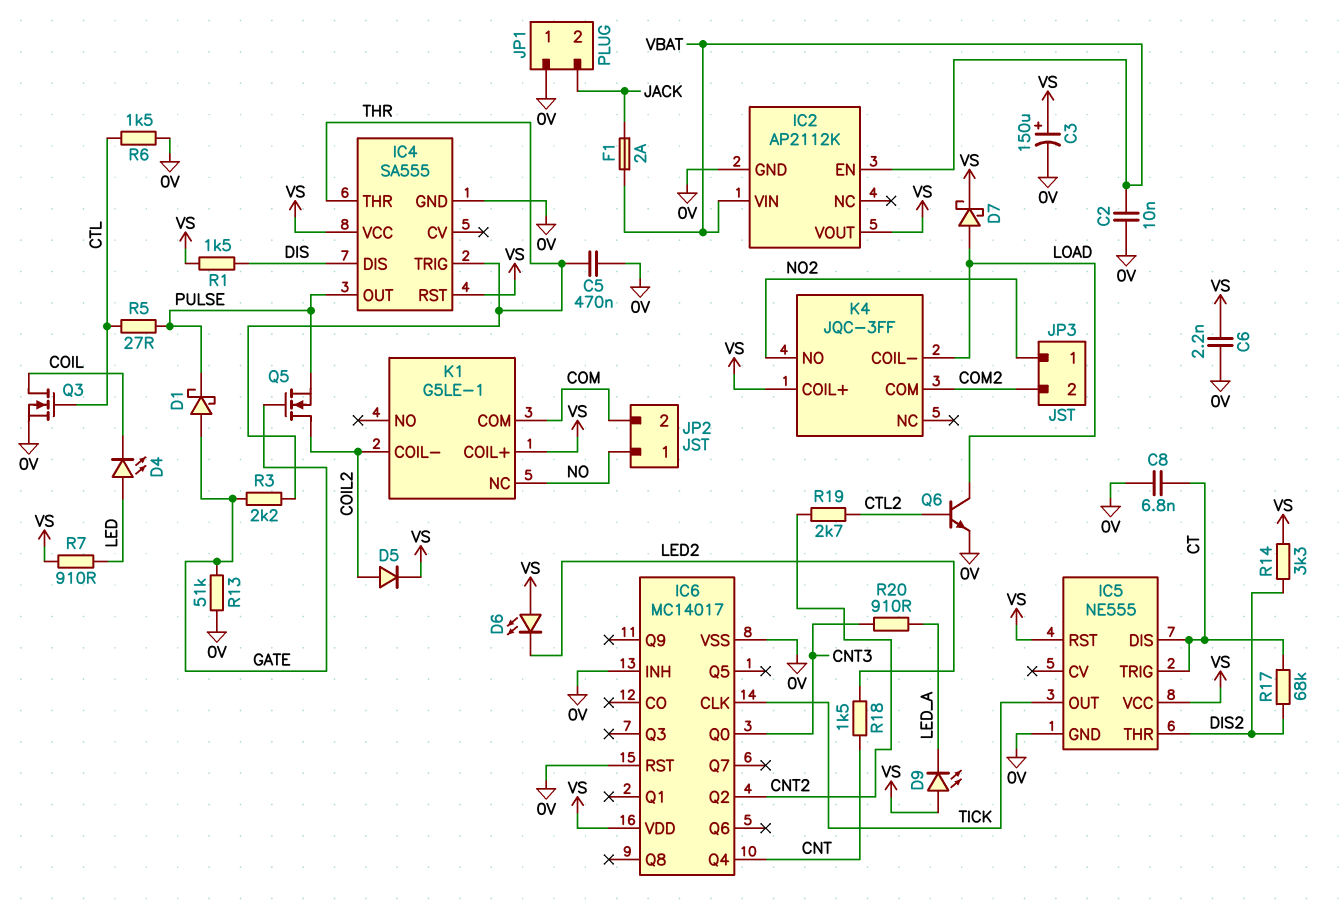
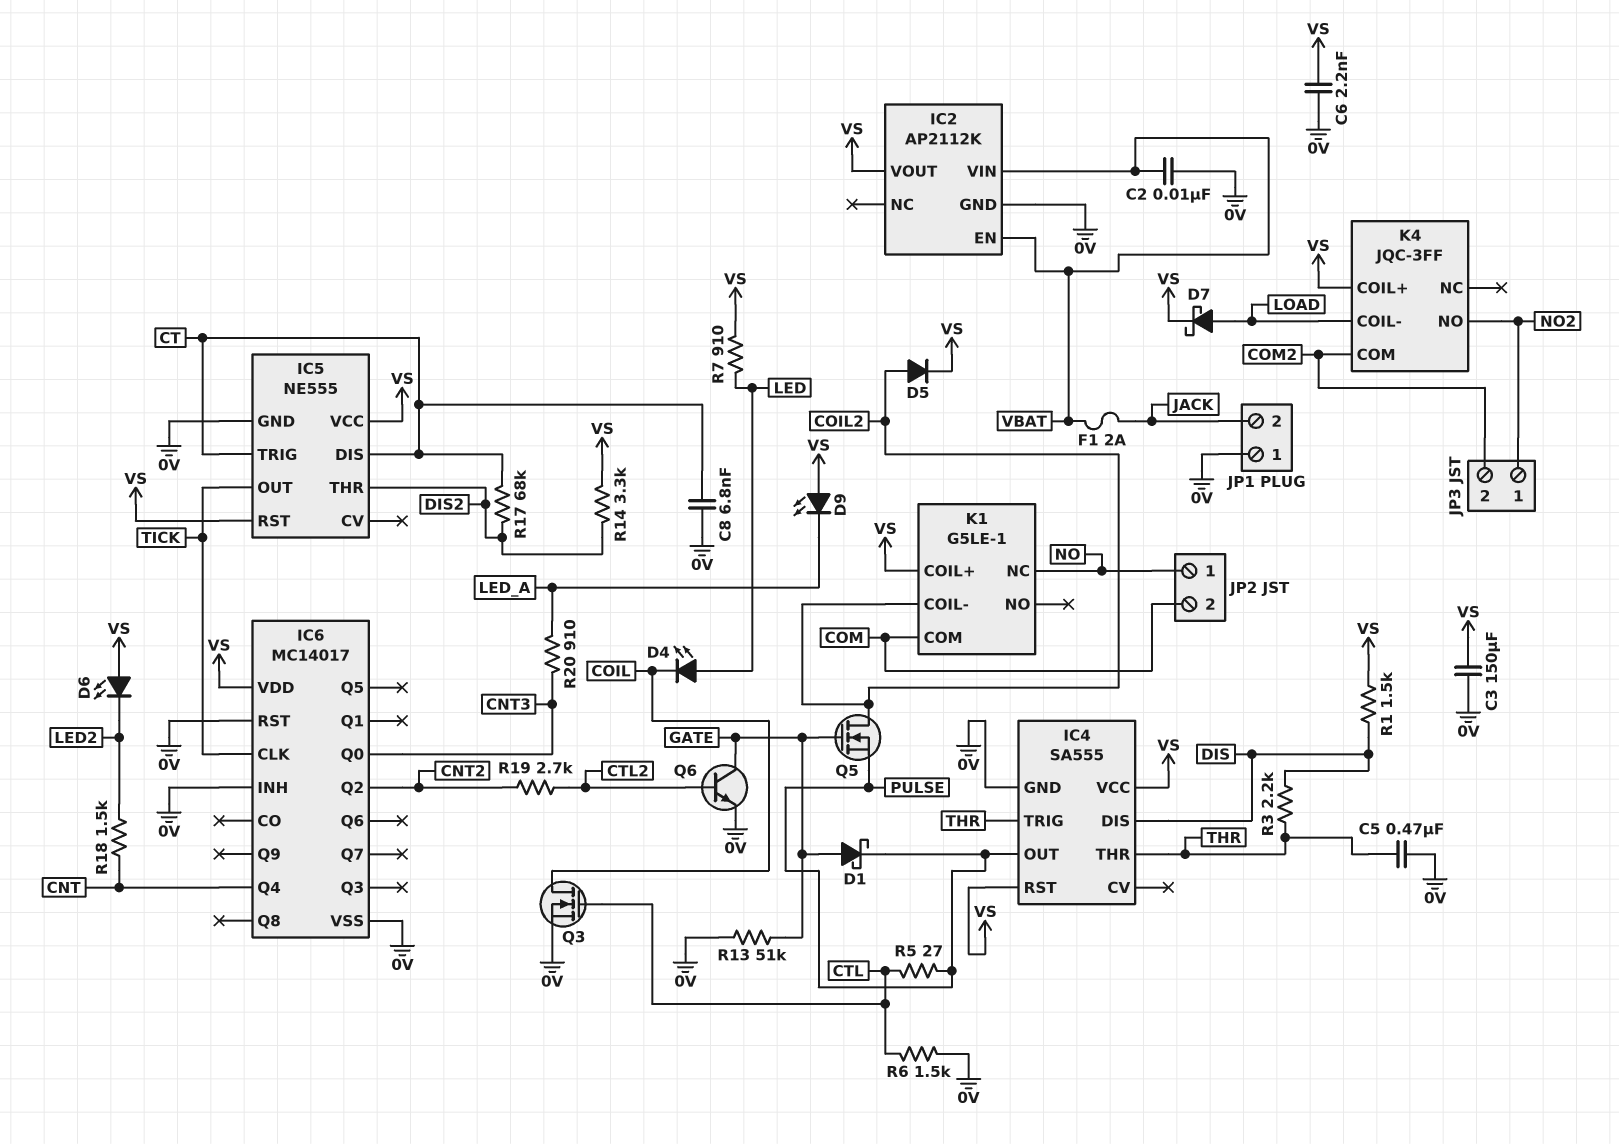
C3: 150uF (plus VS, minus 0V) -> 150uF (0V, VS)
Q6: NPN (B CTL2, C LOAD, E 0V) -> NPN (B CTL2, C GATE, E 0V)
R3: 2.2k (GATE, THR) -> 2.2k (DIS, THR)

